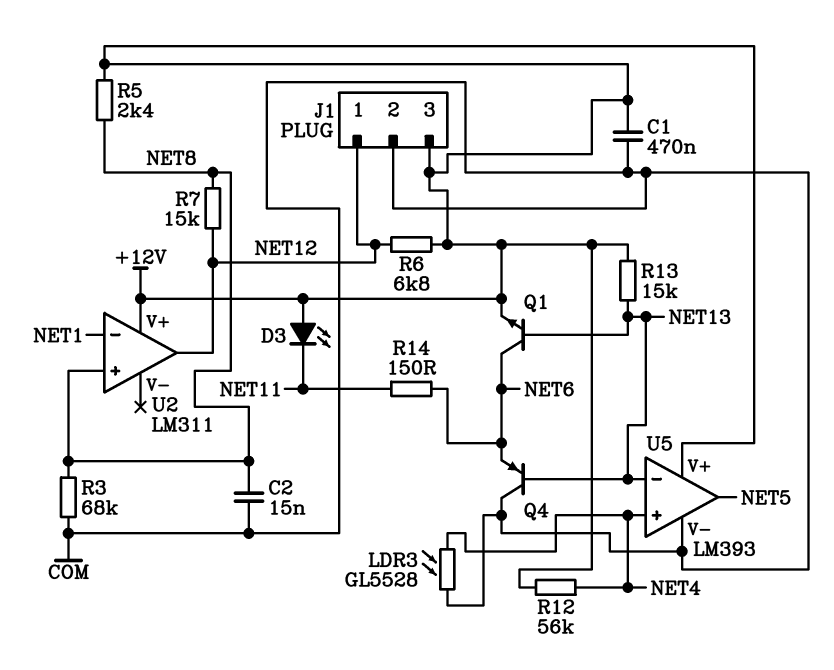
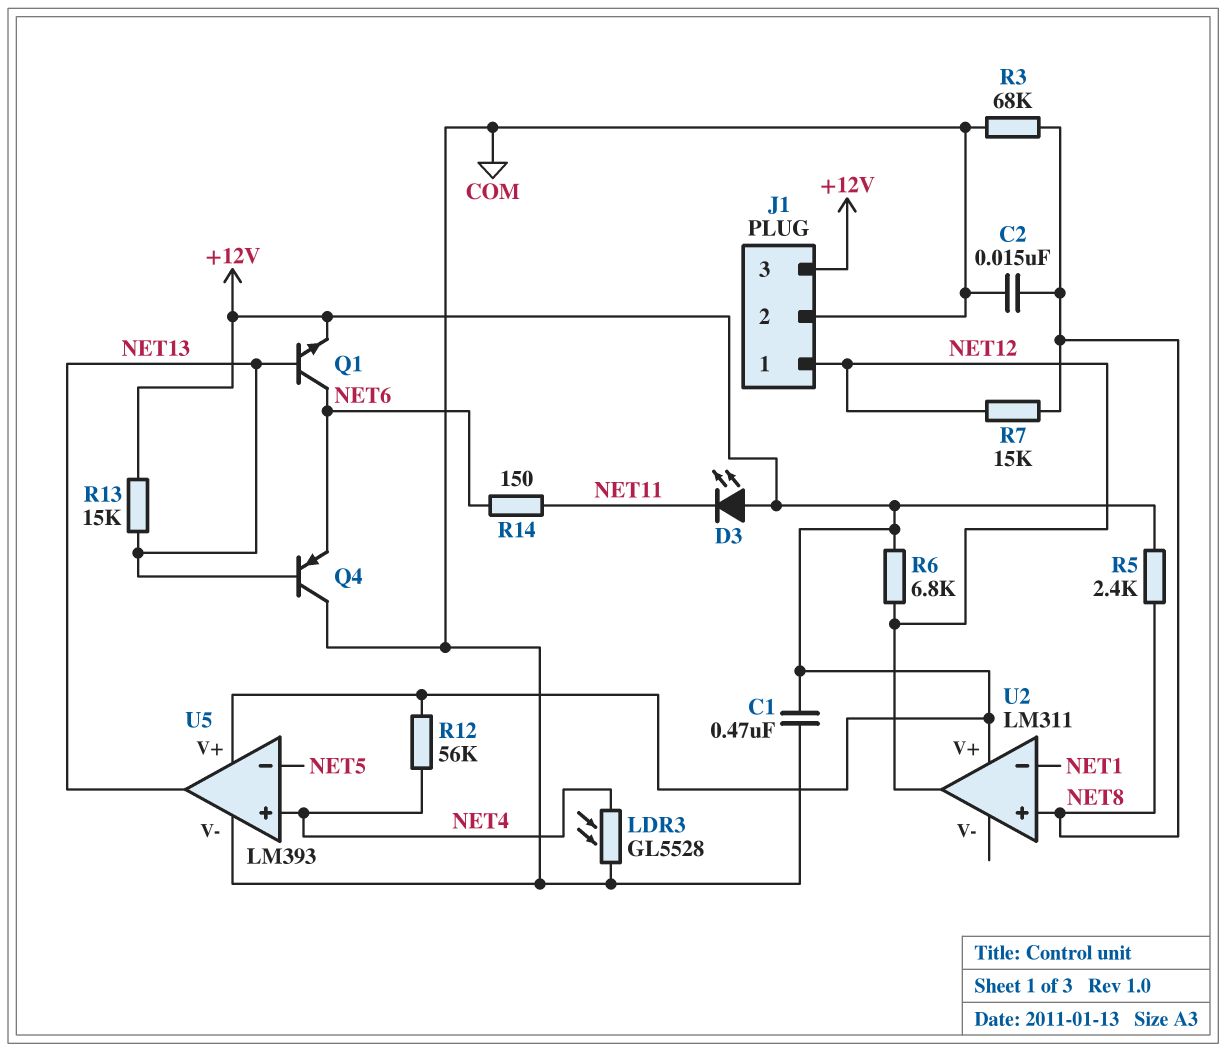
U5 pin in-: NET13 -> NET5
U5 pin out: NET5 -> NET13

